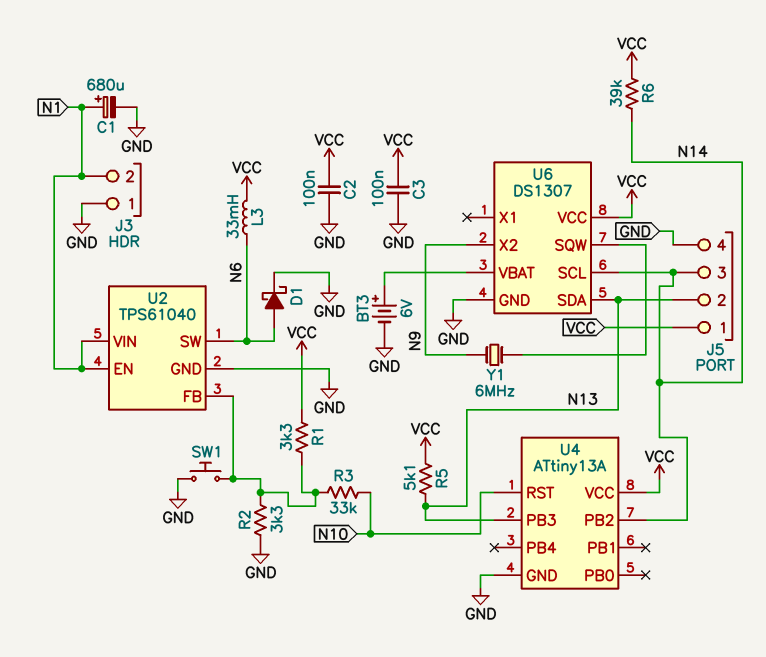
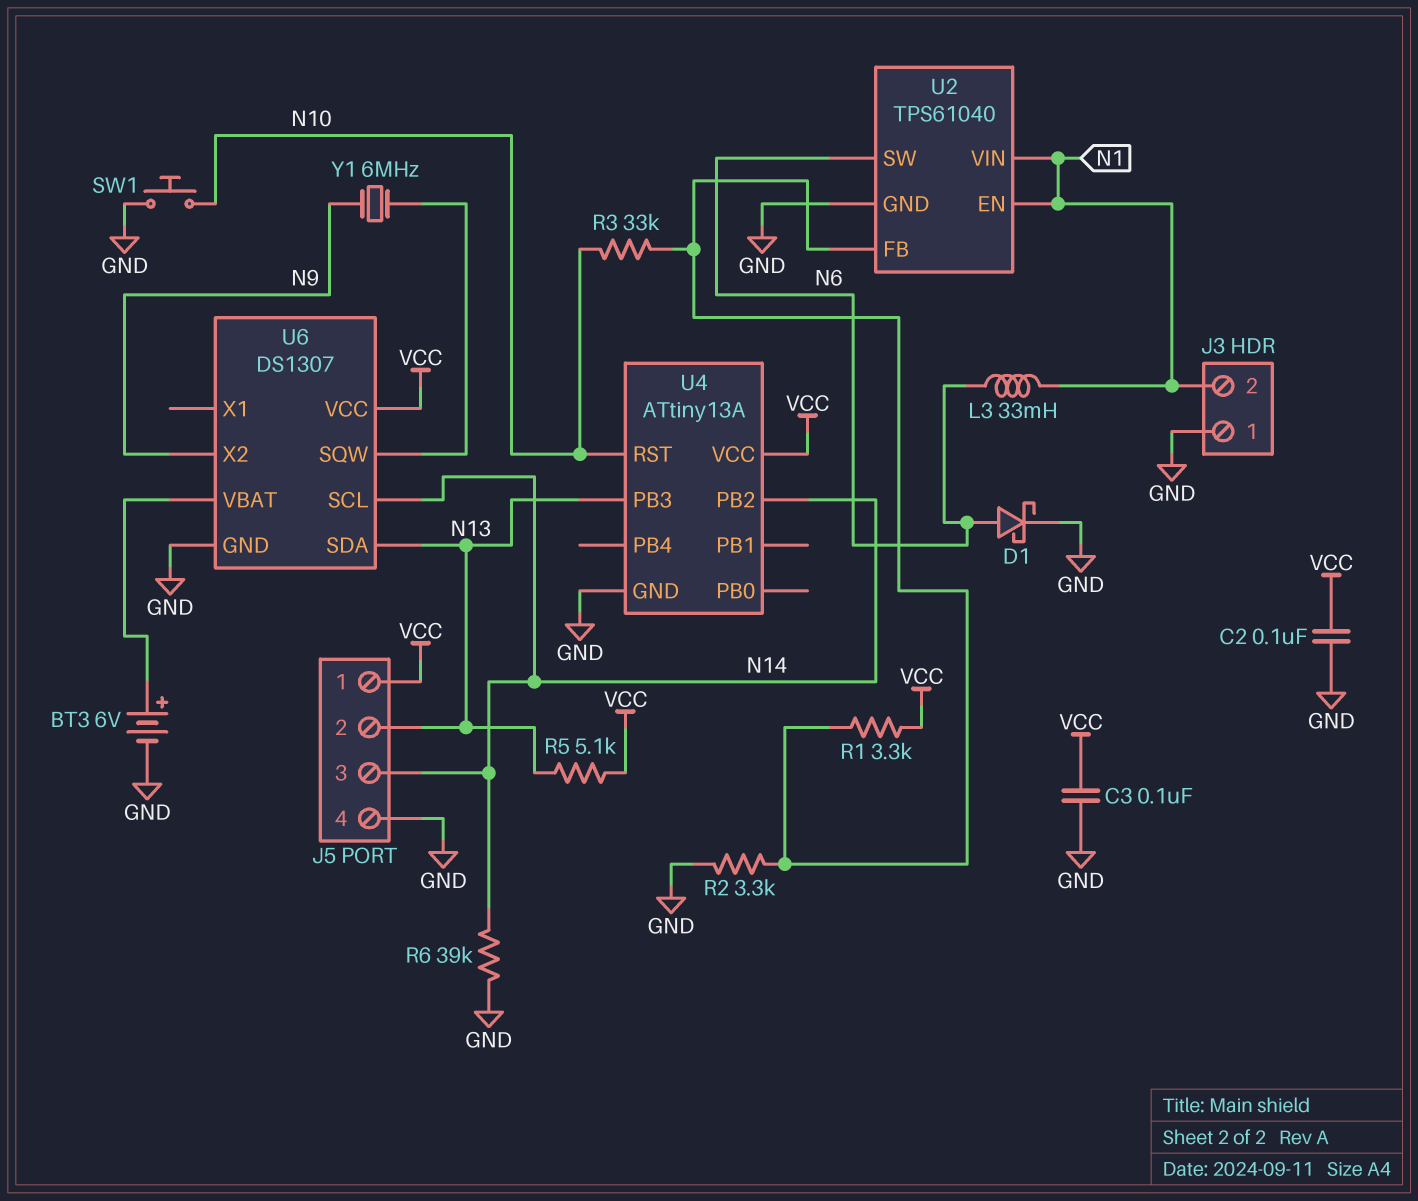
C1: 680uF (plus N1, minus GND) -> none
L3: 33mH (N6, VCC) -> 33mH (N1, N6)
R6: 39k (N14, VCC) -> 39k (GND, N14)
SW1: button (GND, U2/FB) -> button (GND, N10)

